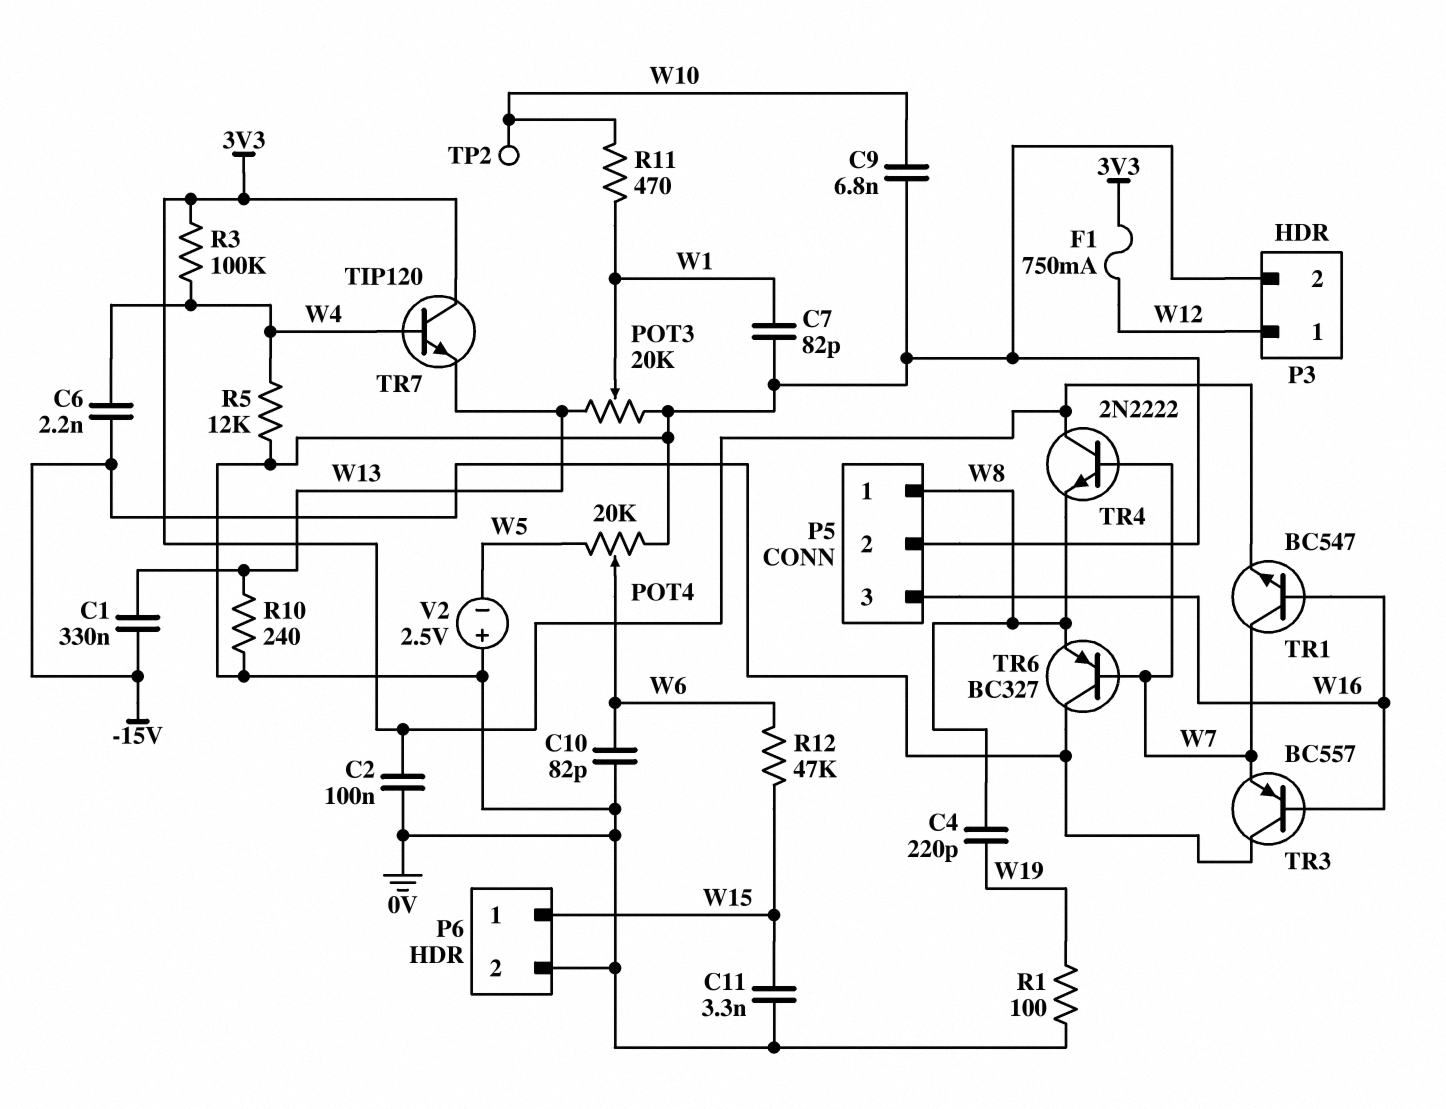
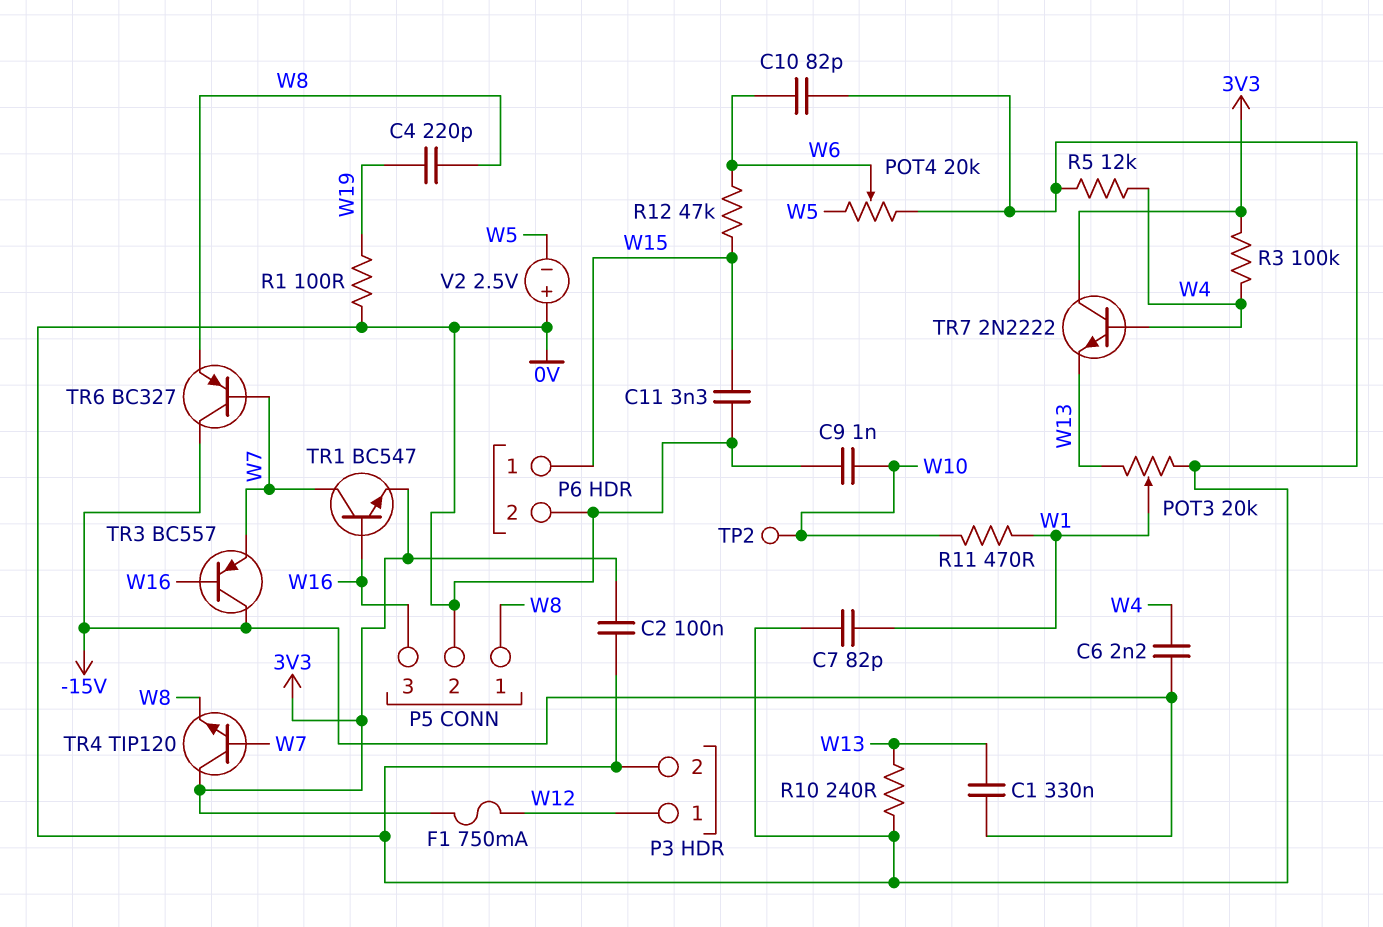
C9: 6.8nF (0V, W10) -> 1nF (0V, W10)
TR4: NPN 2N2222 (B W7, C 3V3, E W8) -> NPN TIP120 (B W7, C 3V3, E W8)
TR7: NPN TIP120 (B W4, C 3V3, E W13) -> NPN 2N2222 (B W4, C 3V3, E W13)

